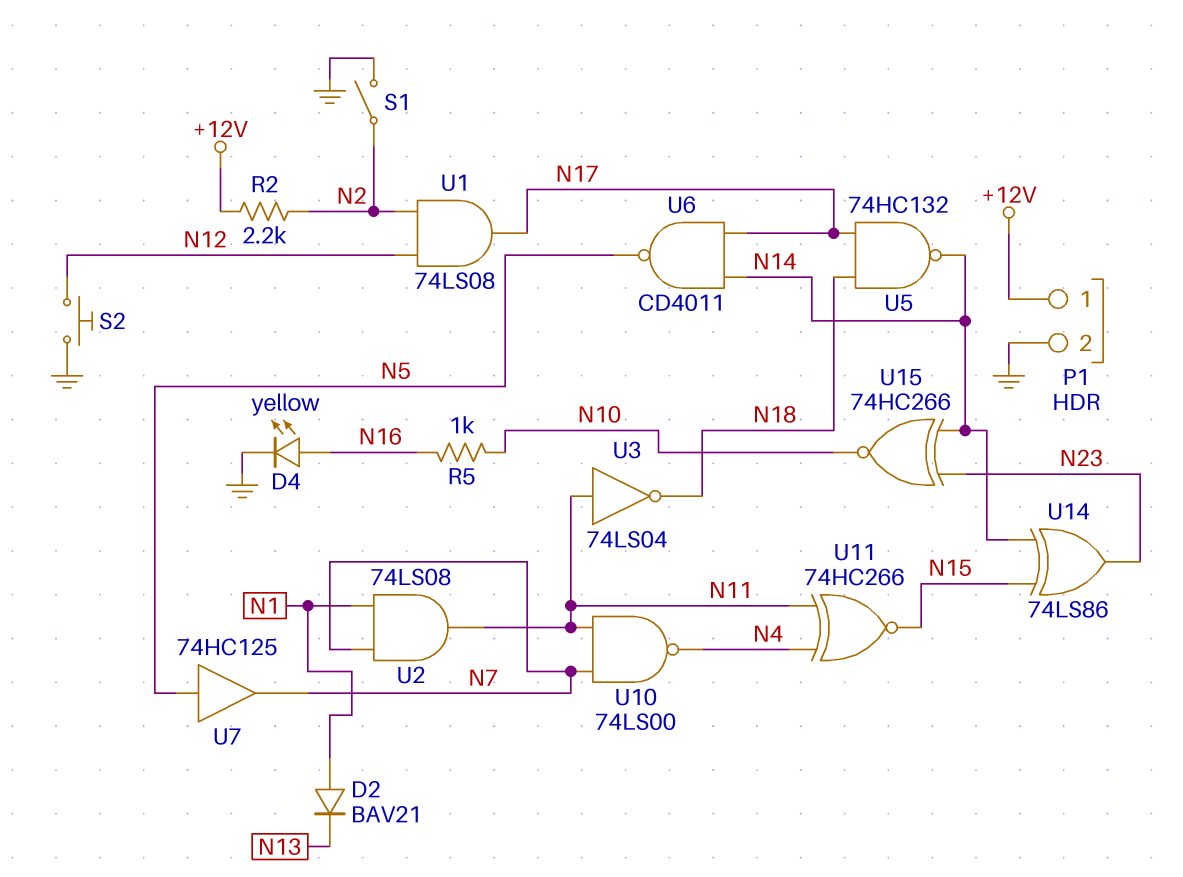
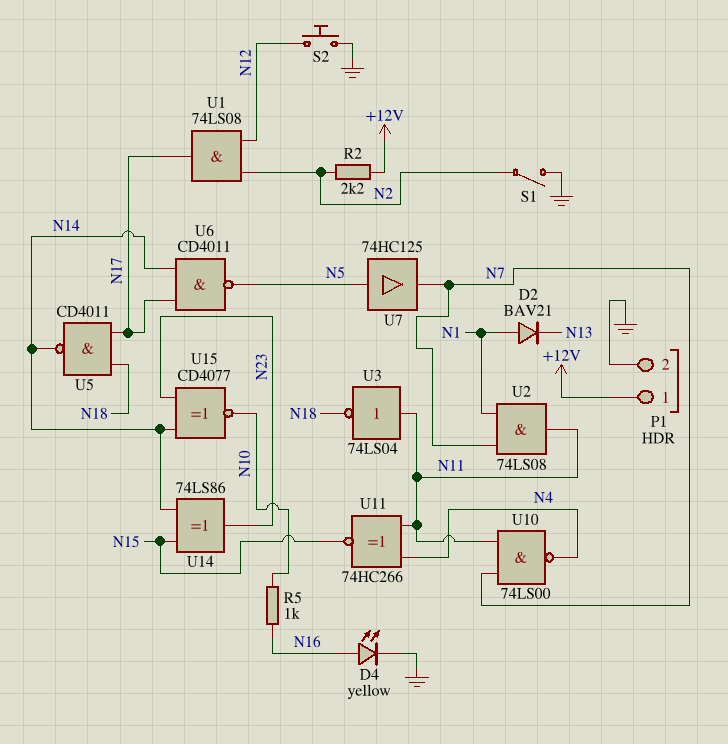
U5: NAND 74HC132 (in N17, in N18, out N14) -> NAND CD4011 (in N17, in N18, out N14)
U15: XNOR 74HC266 (in N14, in N23, out N10) -> XNOR CD4077 (in N14, in N23, out N10)

